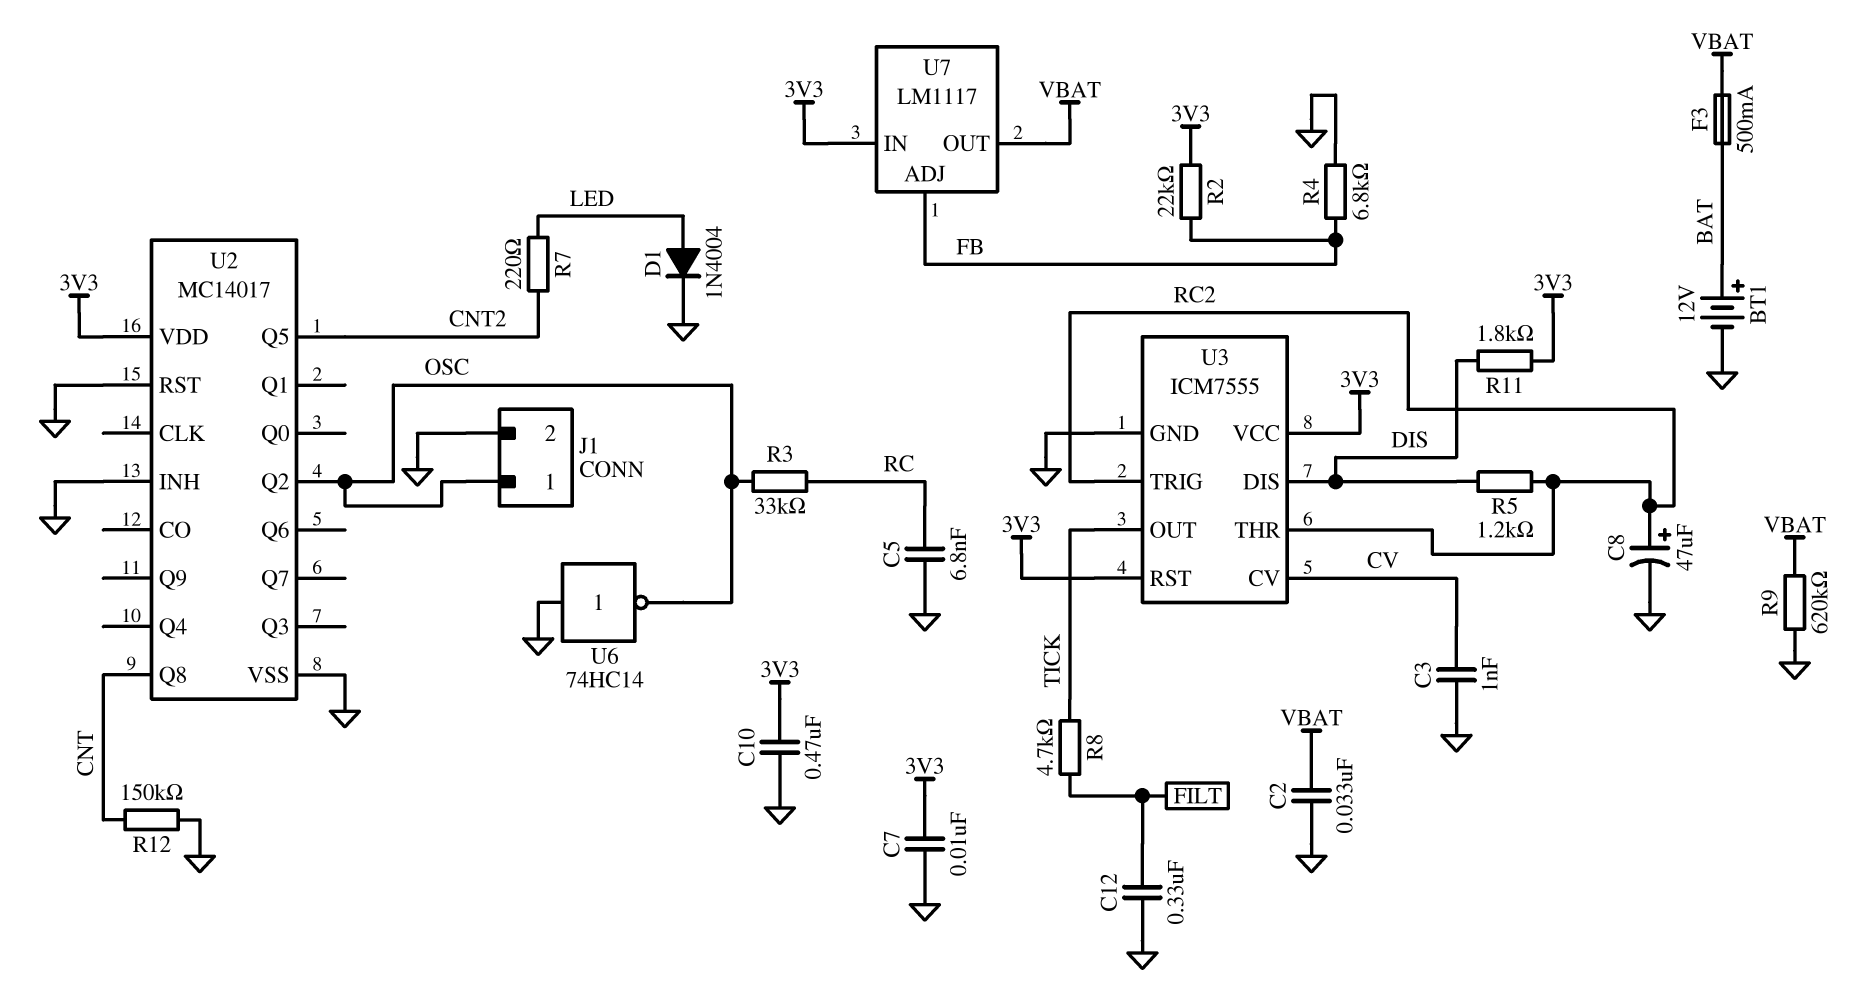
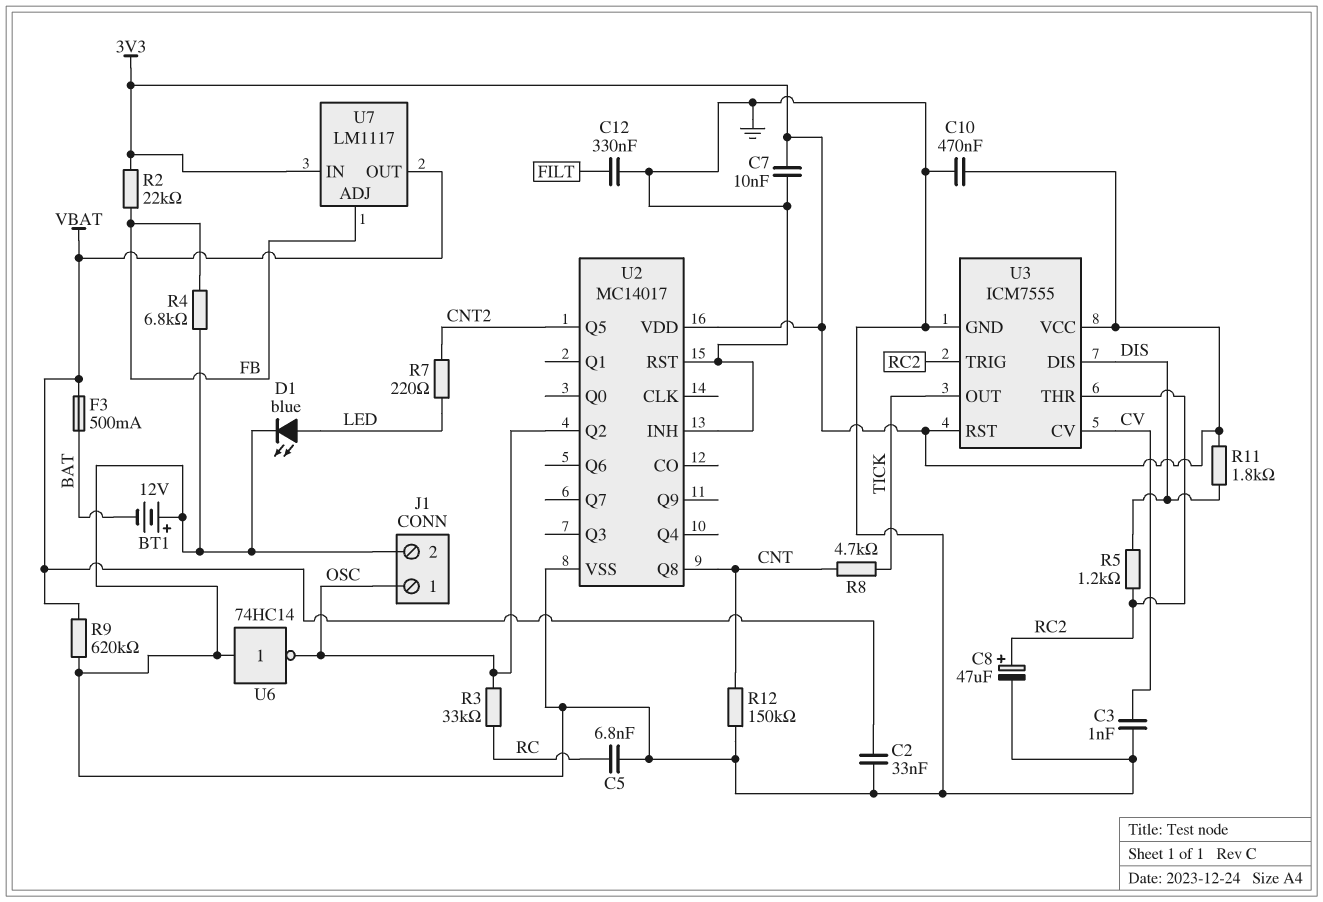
BT1: 12V (plus BAT, minus GND) -> 12V (plus GND, minus BAT)
D1: diode 1N4004 (A LED, K GND) -> LED blue (A LED, K GND)
R8: 4.7k (FILT, TICK) -> 4.7k (CNT, TICK)

